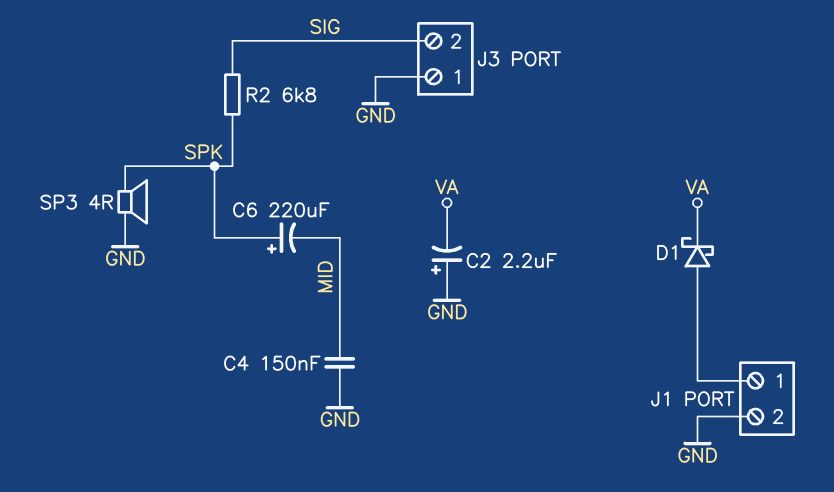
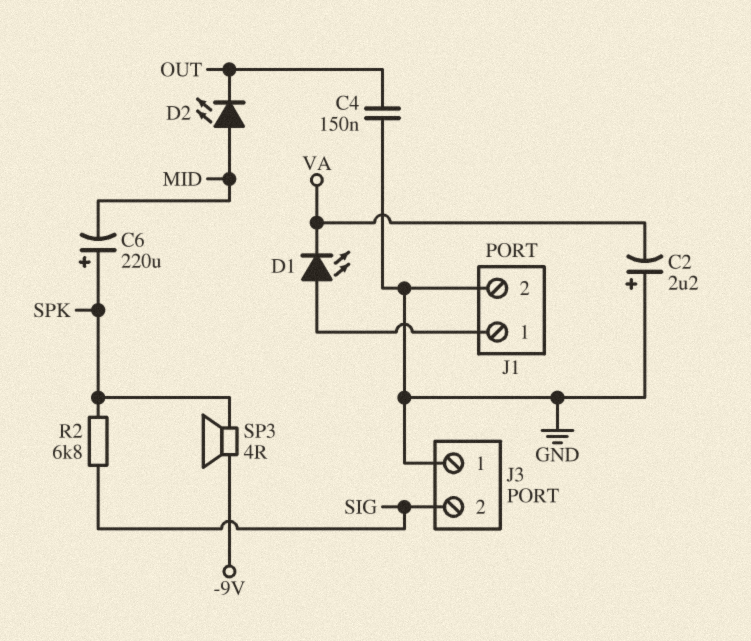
C4: 150nF (GND, MID) -> 150nF (GND, OUT)
D1: schottky (A J1/1, K VA) -> LED (A J1/1, K VA)
D2: none -> LED (A MID, K OUT)
SP3: speaker 4R (GND, SPK) -> speaker 4R (-9V, SPK)

